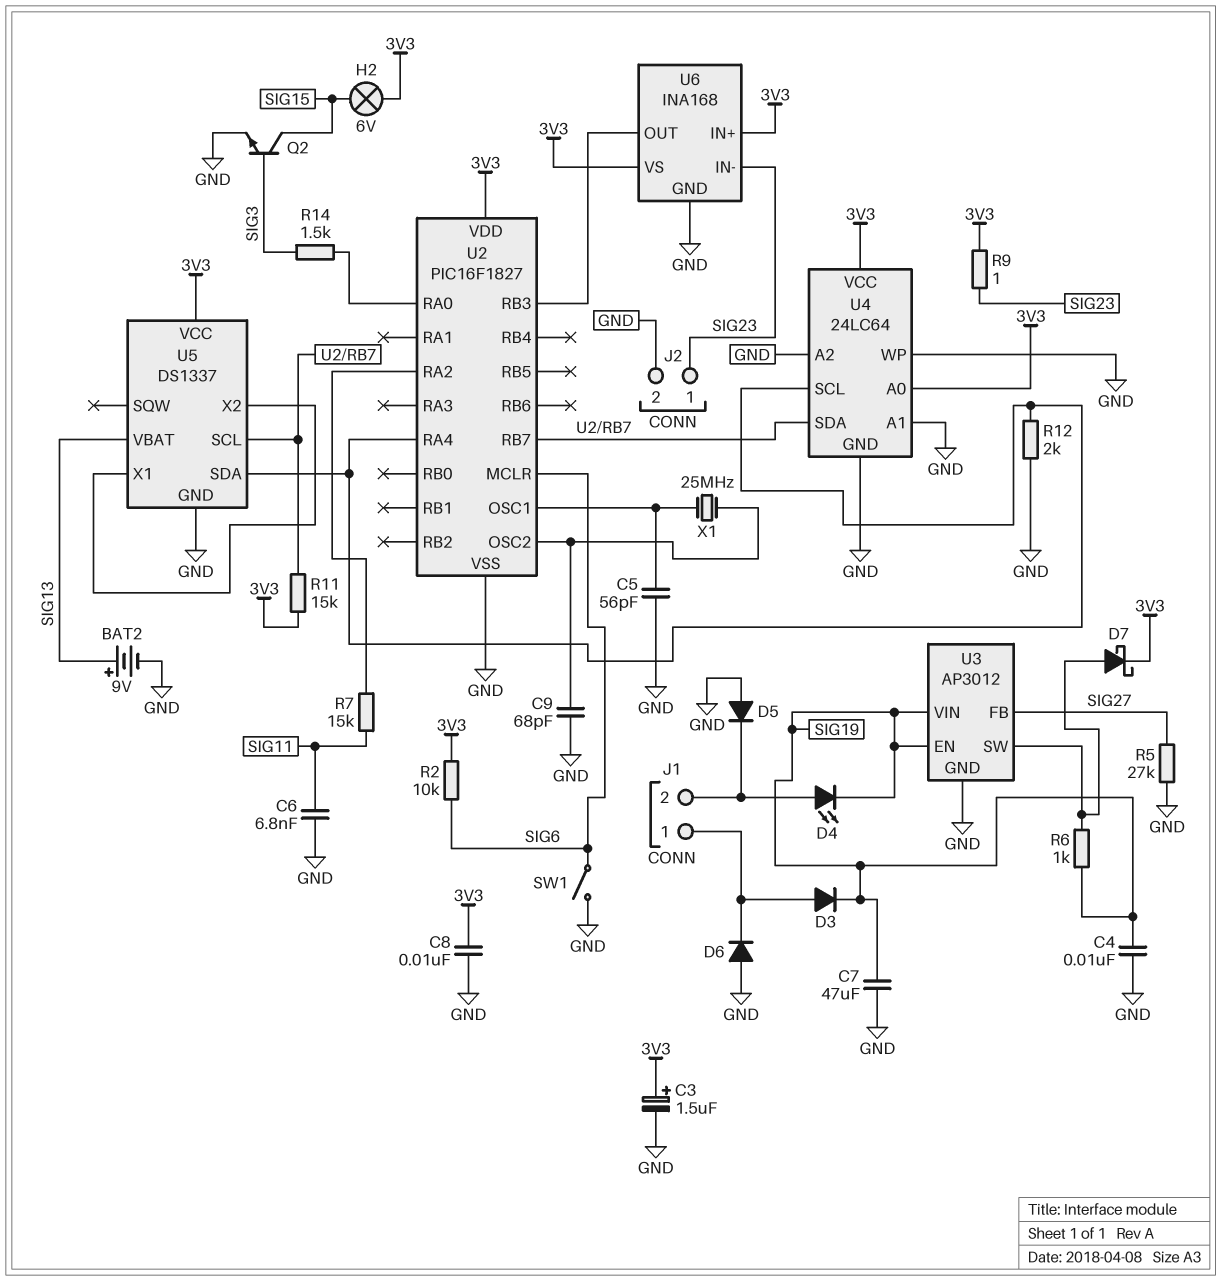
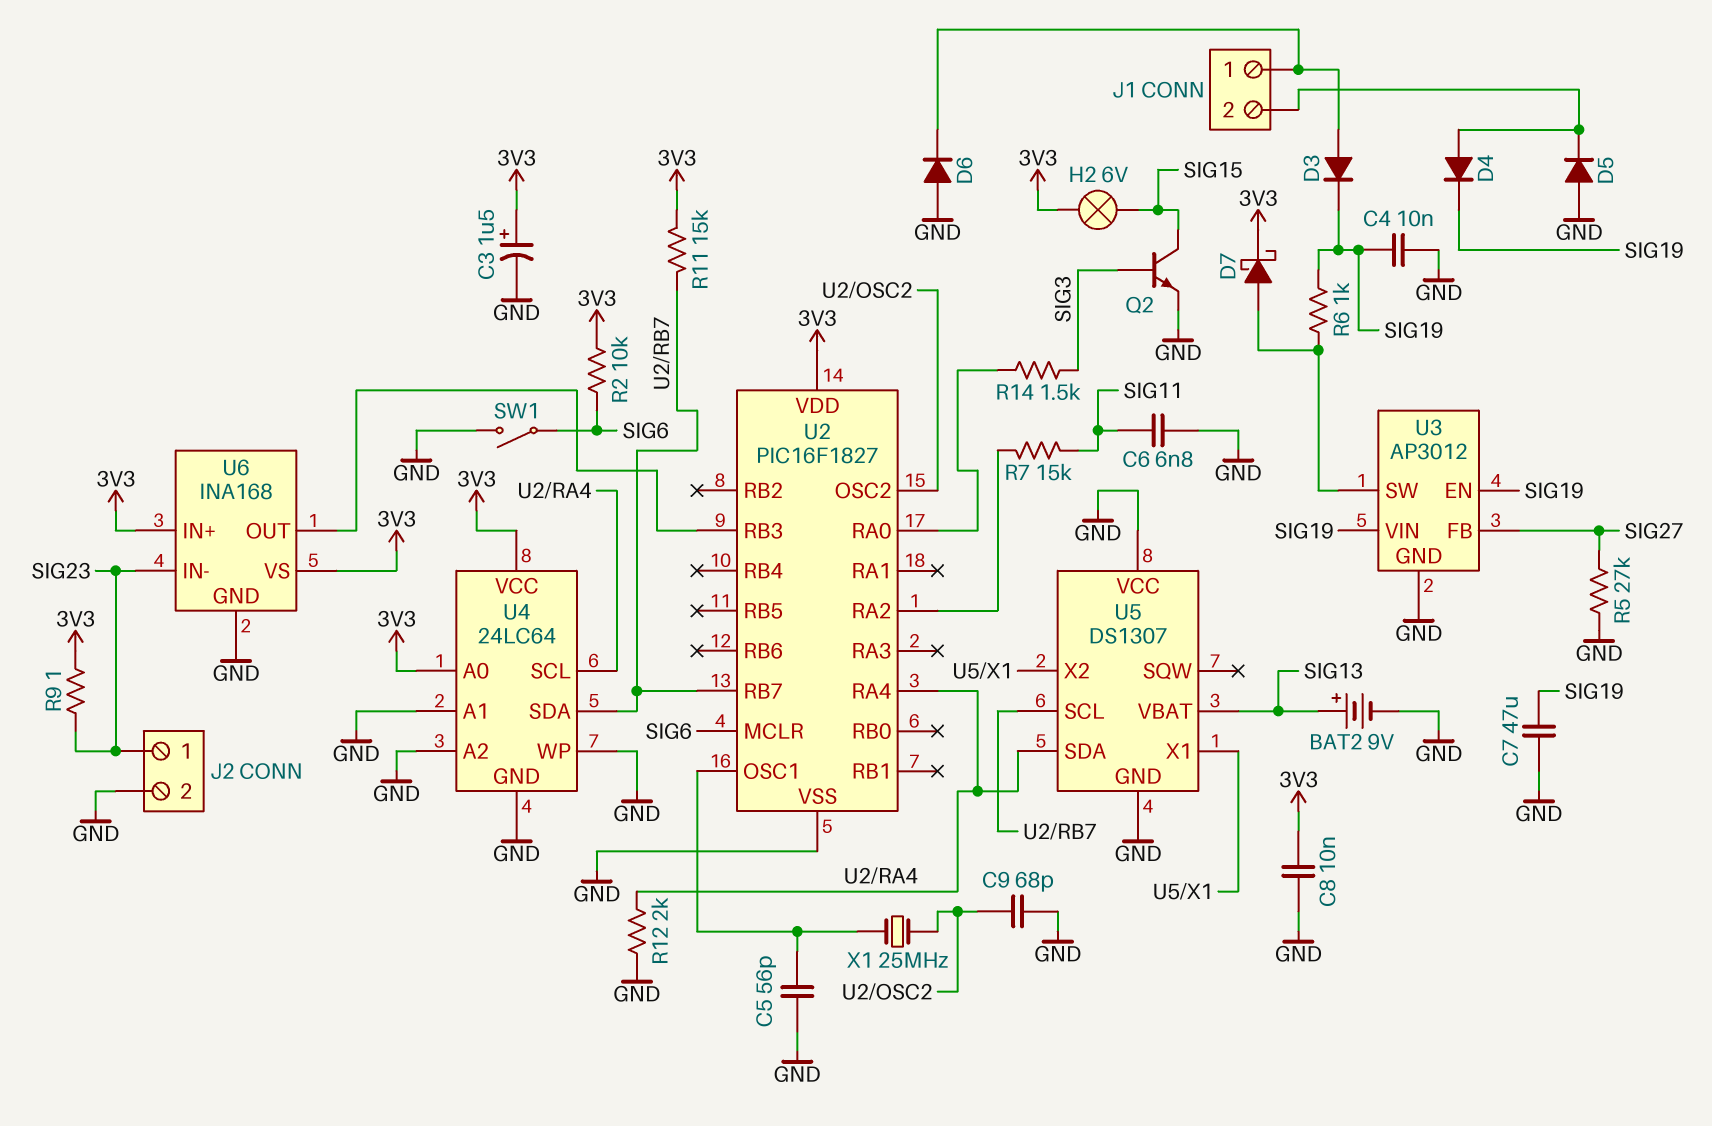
D4: LED (A J1/2, K SIG19) -> diode (A J1/2, K SIG19)
U5: DS1337 -> DS1307
U5 pin VCC: 3V3 -> GND

